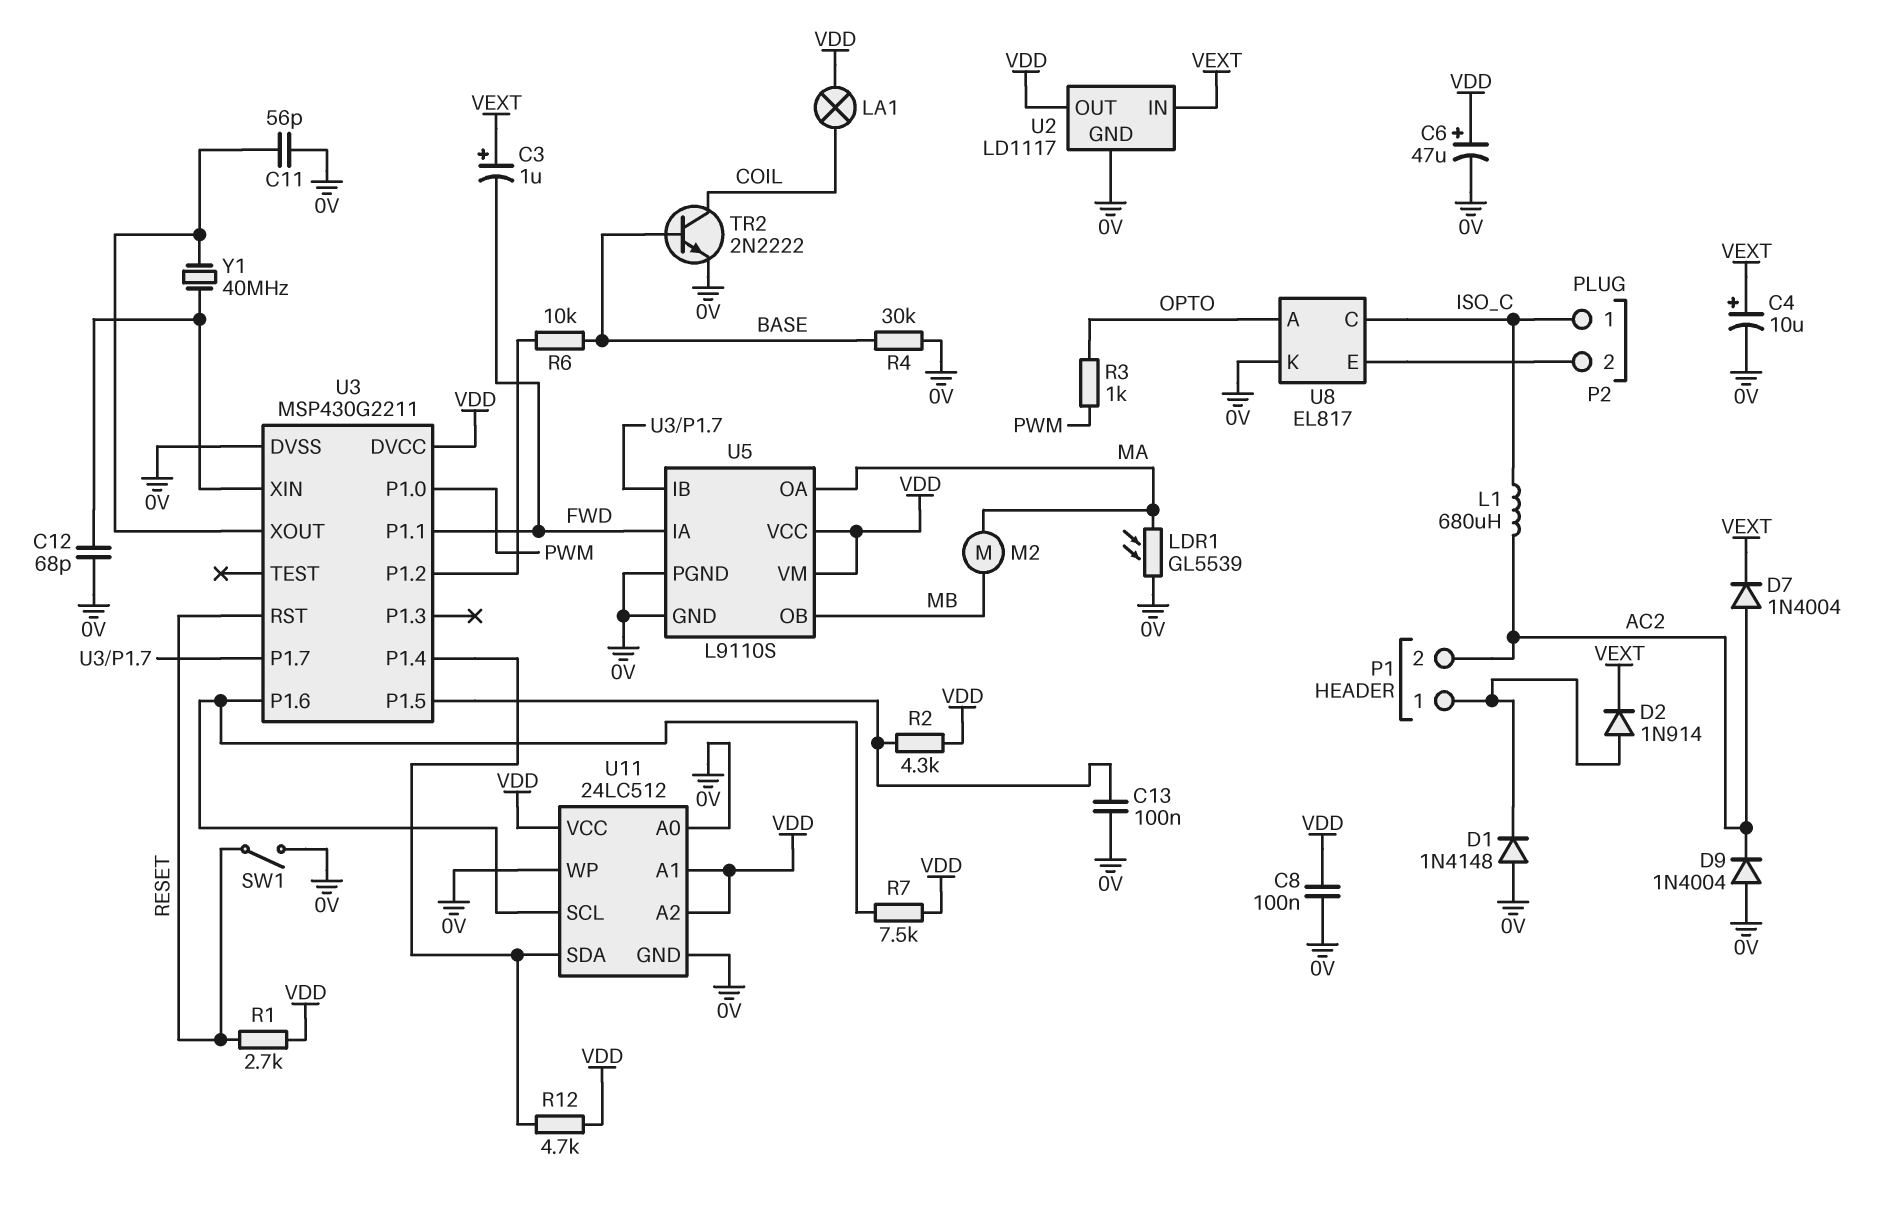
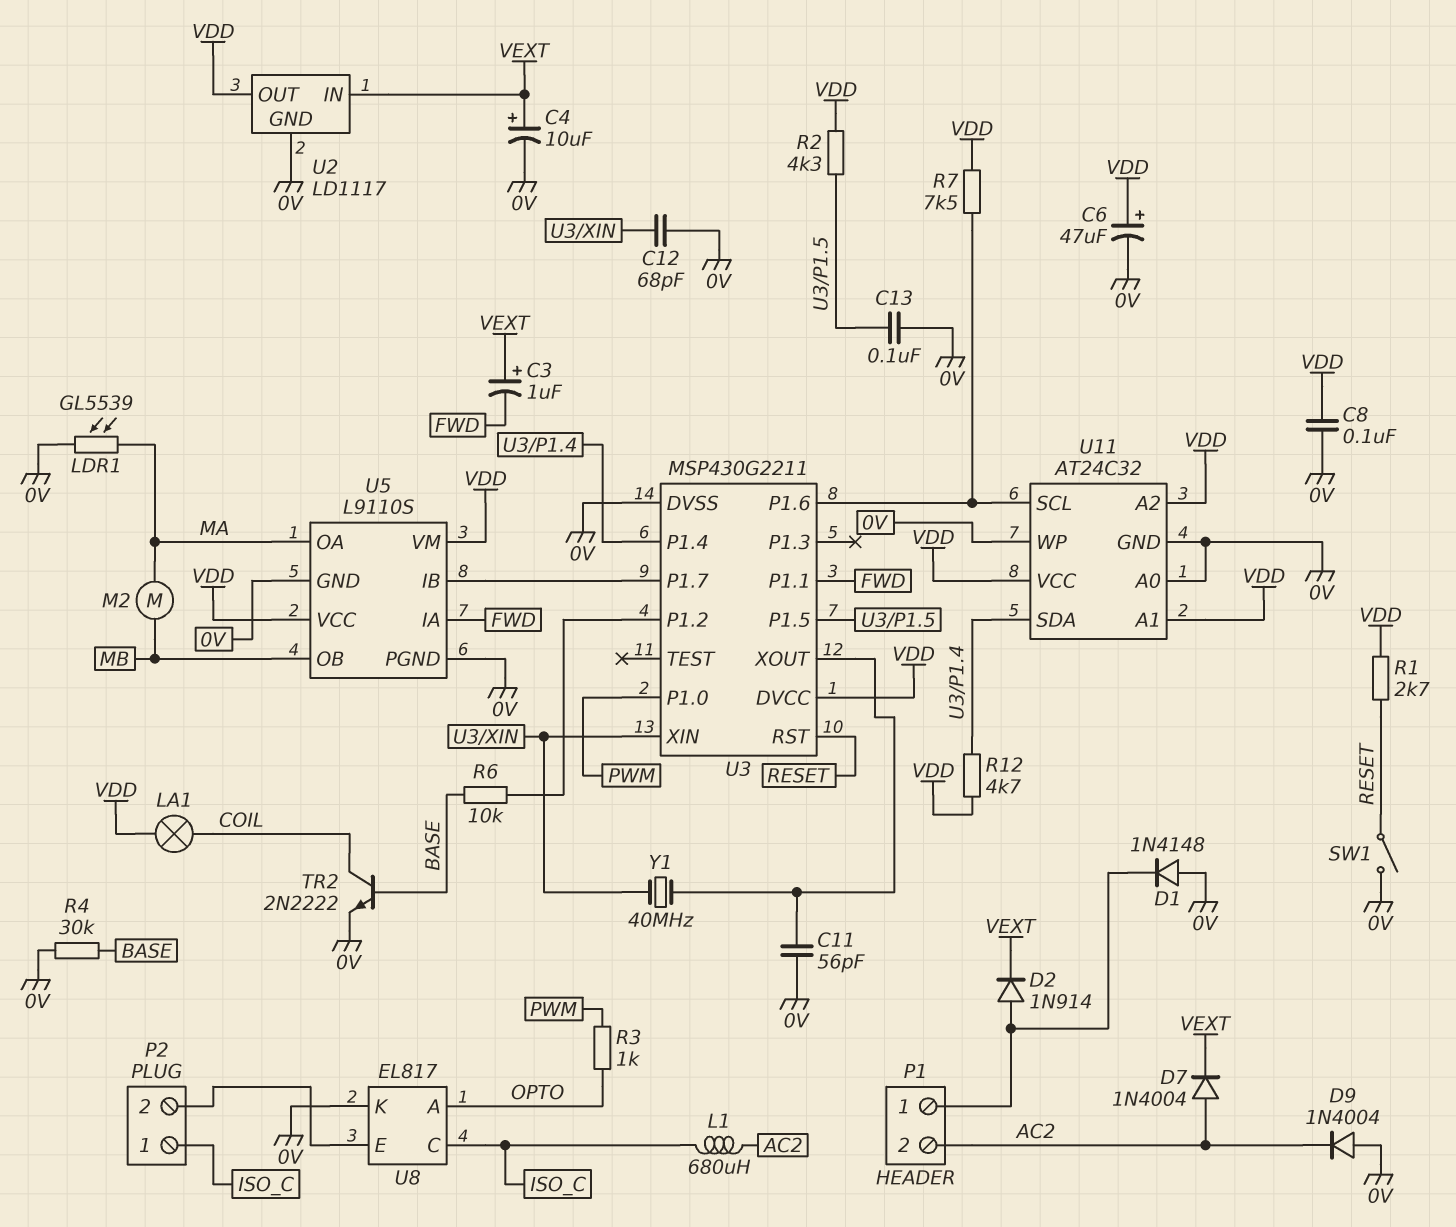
U11: 24LC512 -> AT24C32

